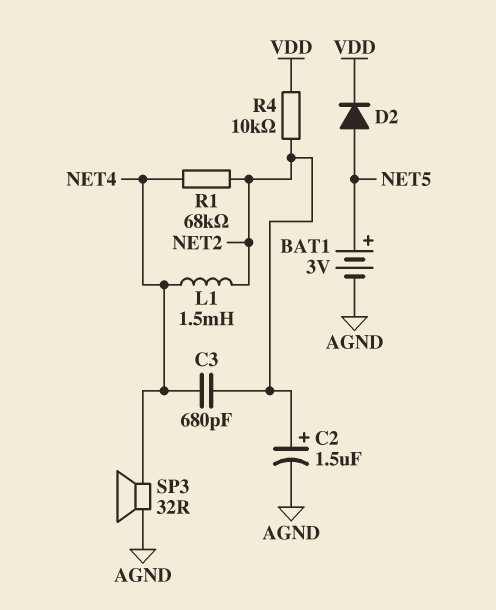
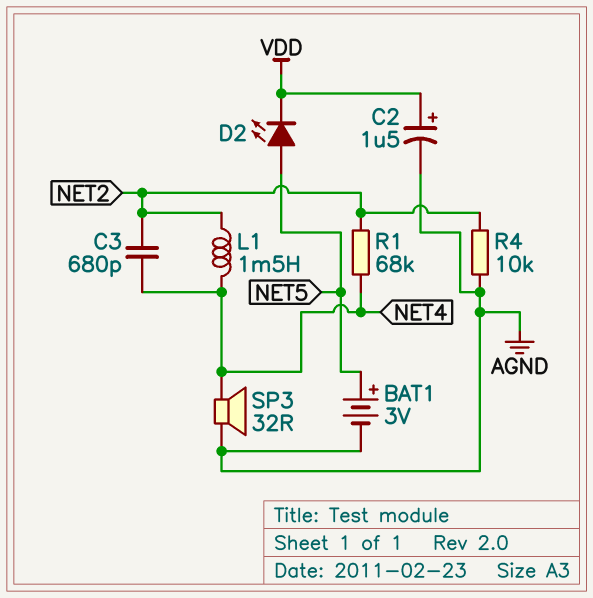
C2: 1.5uF (plus NET2, minus AGND) -> 1.5uF (plus VDD, minus AGND)
D2: diode (A NET5, K VDD) -> LED (A NET5, K VDD)
R4: 10k (NET2, VDD) -> 10k (AGND, NET2)

